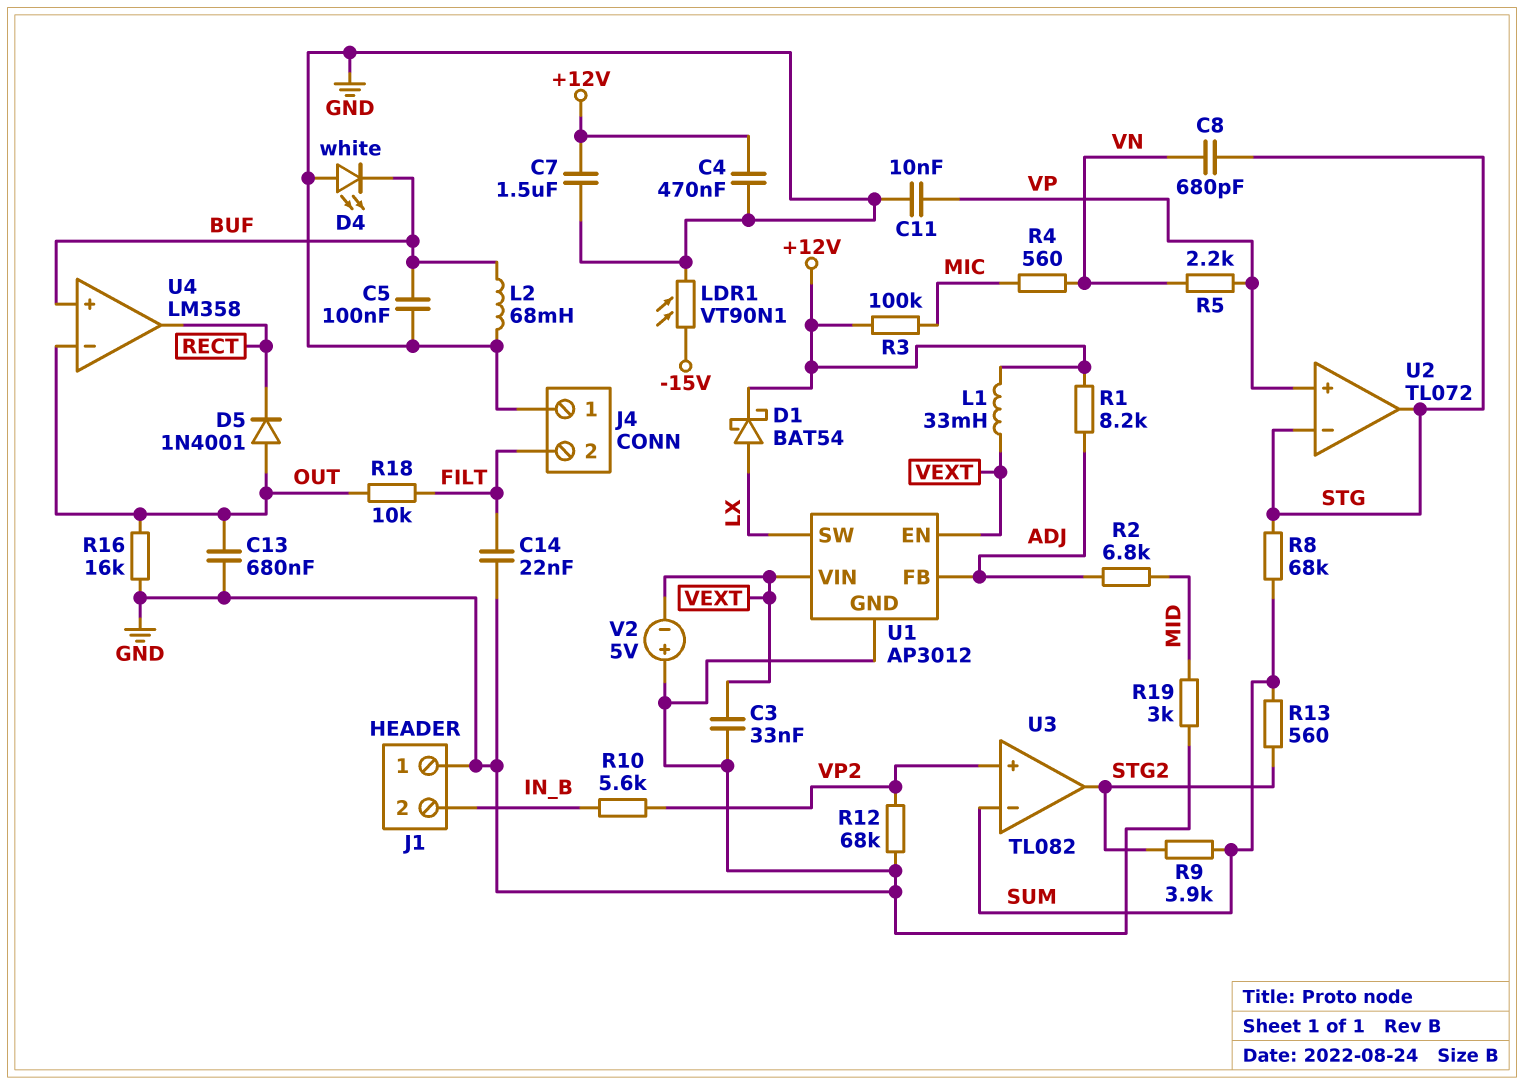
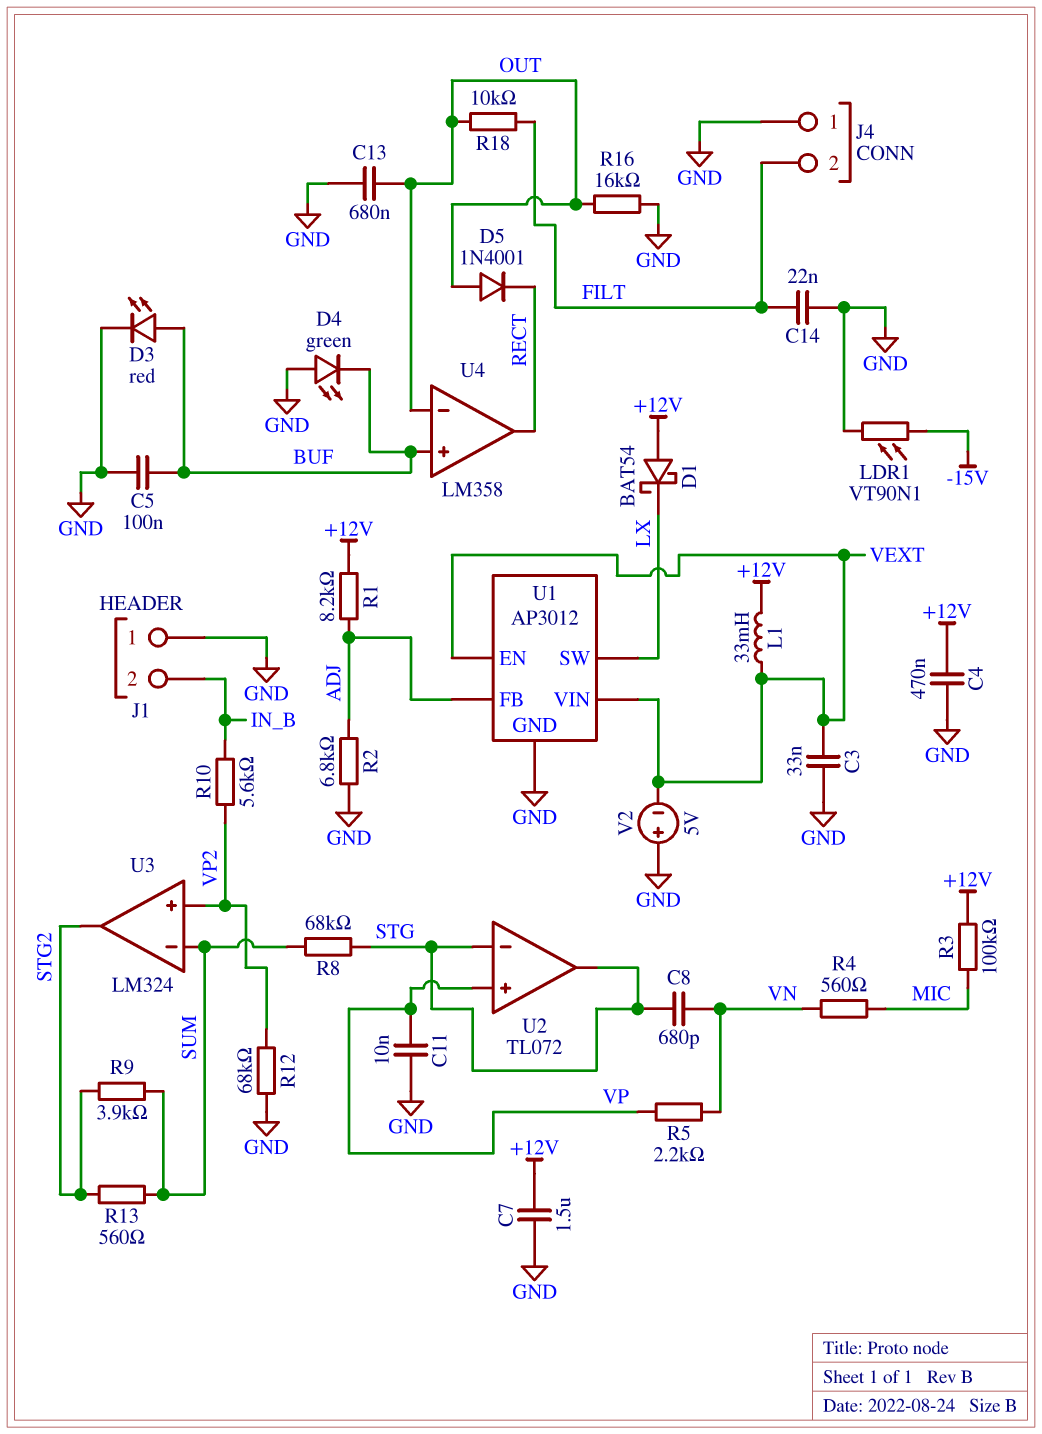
D1: schottky BAT54 (A LX, K +12V) -> schottky BAT54 (A +12V, K LX)
D3: none -> LED red (A BUF, K GND)
D4: LED white (A GND, K BUF) -> LED green (A GND, K BUF)
L2: 68mH (BUF, GND) -> none
R2: 6.8k (ADJ, MID) -> 6.8k (ADJ, GND)
R19: 3k (GND, MID) -> none
U3: TL082 -> LM324

